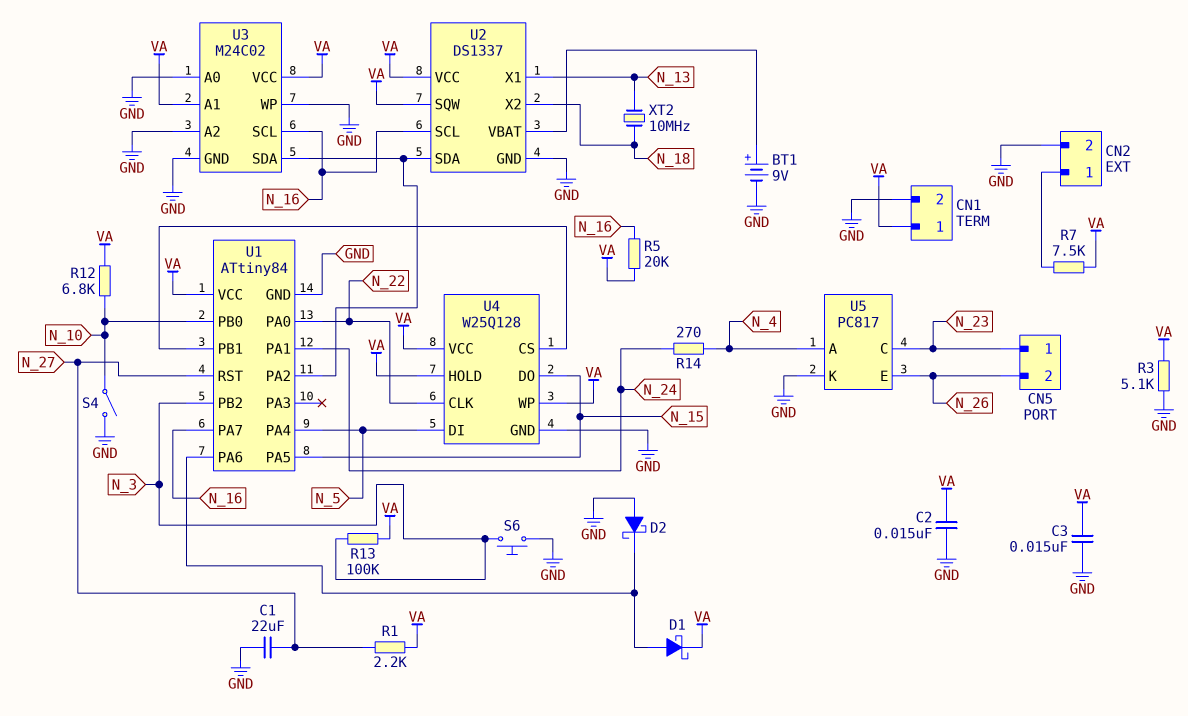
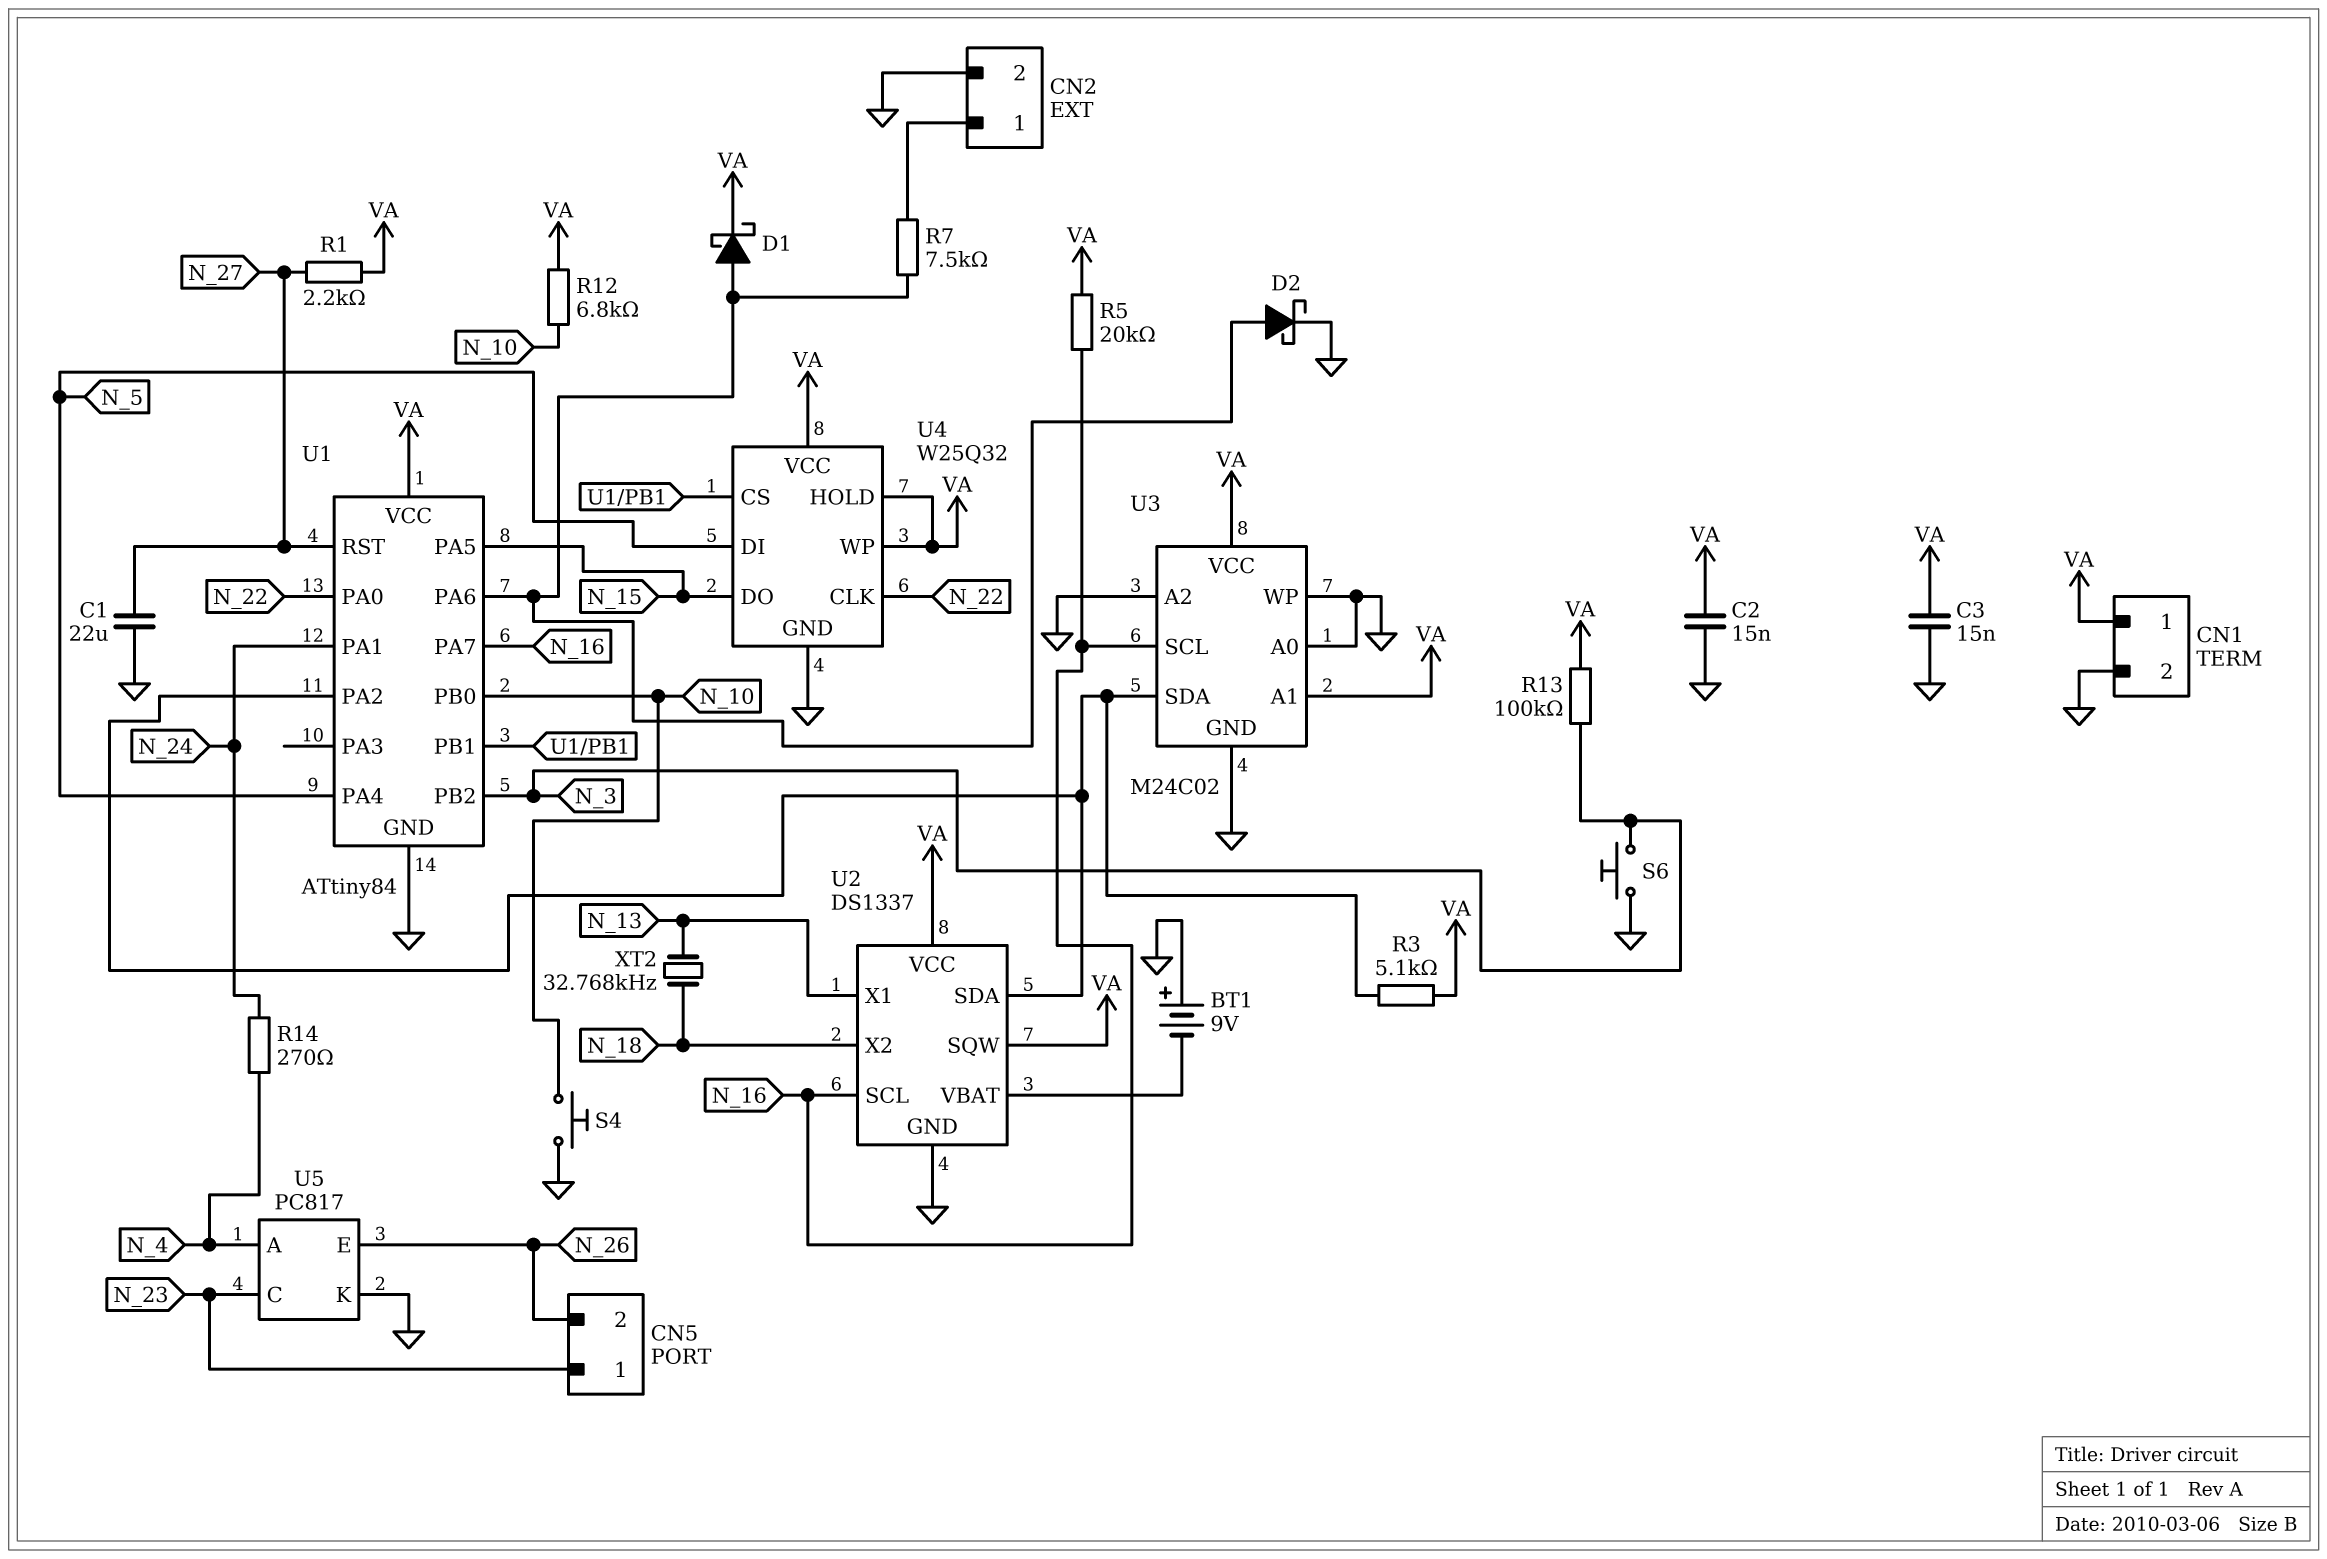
BT1: 9V (plus U2/VBAT, minus GND) -> 9V (plus GND, minus U2/VBAT)
D2: schottky (A GND, K U1/PA6) -> schottky (A U1/PA6, K GND)
R3: 5.1k (GND, VA) -> 5.1k (U1/PA2, VA)
R7: 7.5k (CN2/1, VA) -> 7.5k (CN2/1, U1/PA6)
S4: switch (GND, N_10) -> button (GND, N_10)
U4: W25Q128 -> W25Q32
XT2: 10MHz (N_13, N_18) -> 32.768kHz (N_13, N_18)

